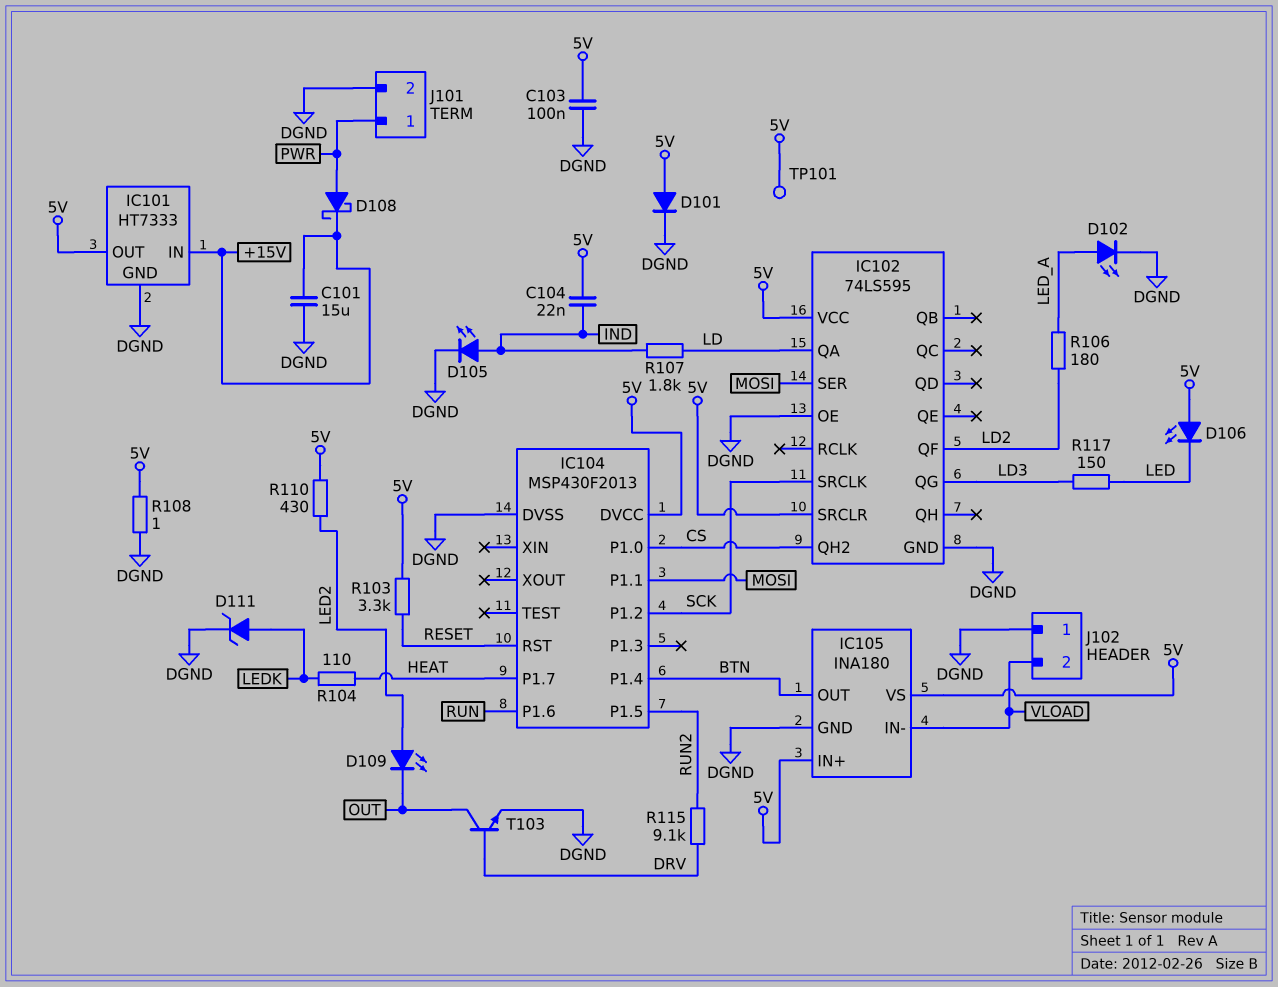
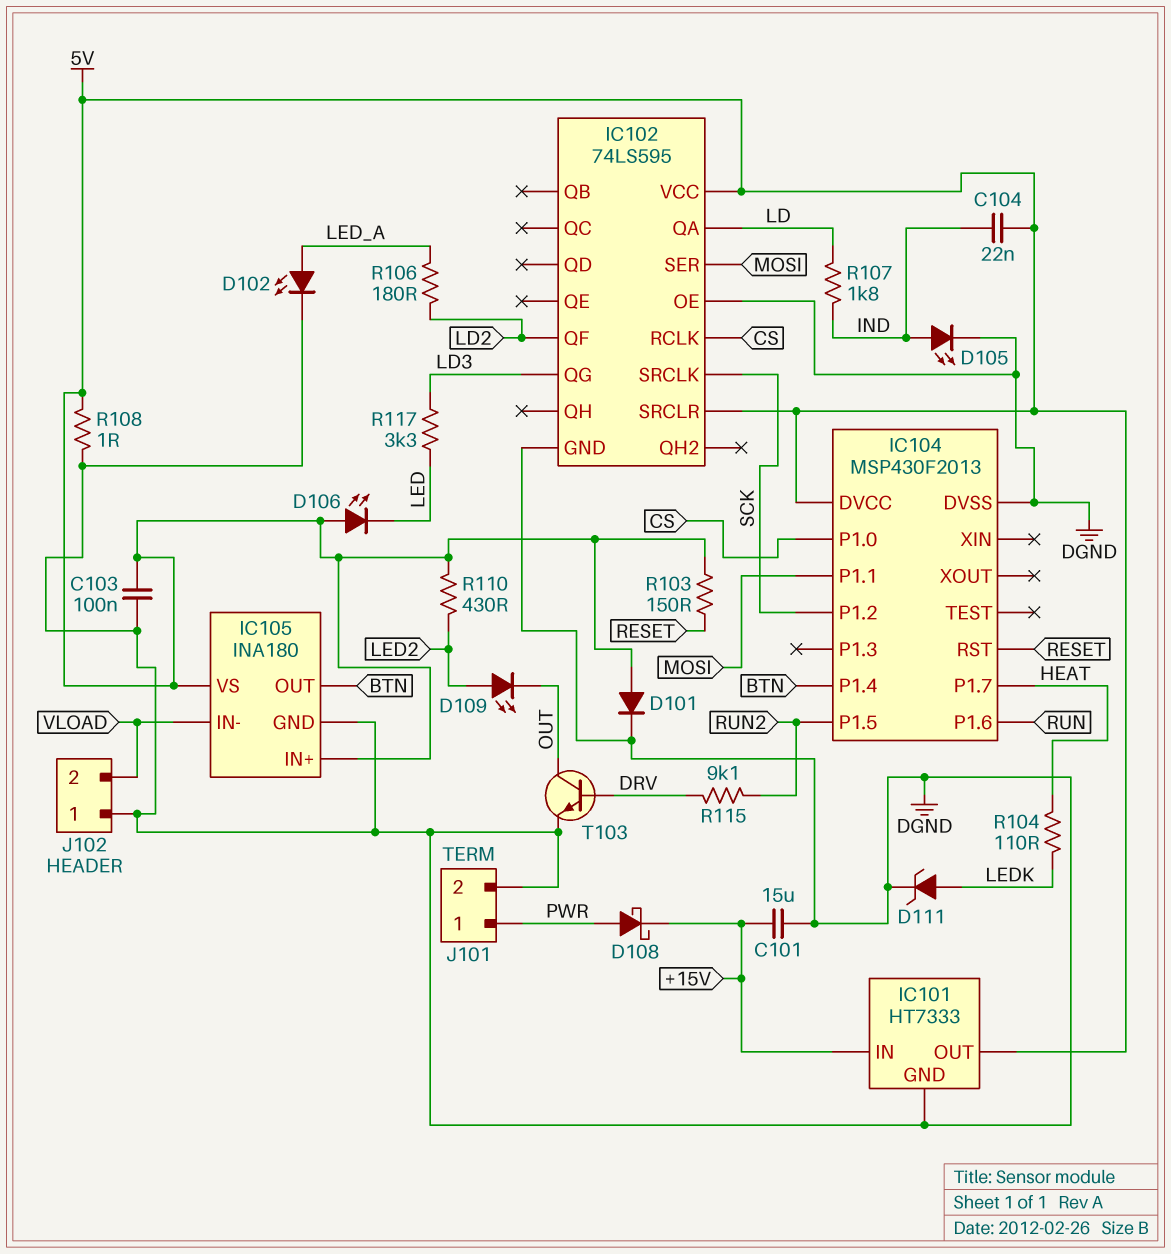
IC102 pin QH2: CS -> none
IC102 pin RCLK: none -> CS
R103: 3.3k (5V, RESET) -> 150 (5V, RESET)
R117: 150 (LD3, LED) -> 3.3k (LD3, LED)
TP101: test point (5V) -> none

